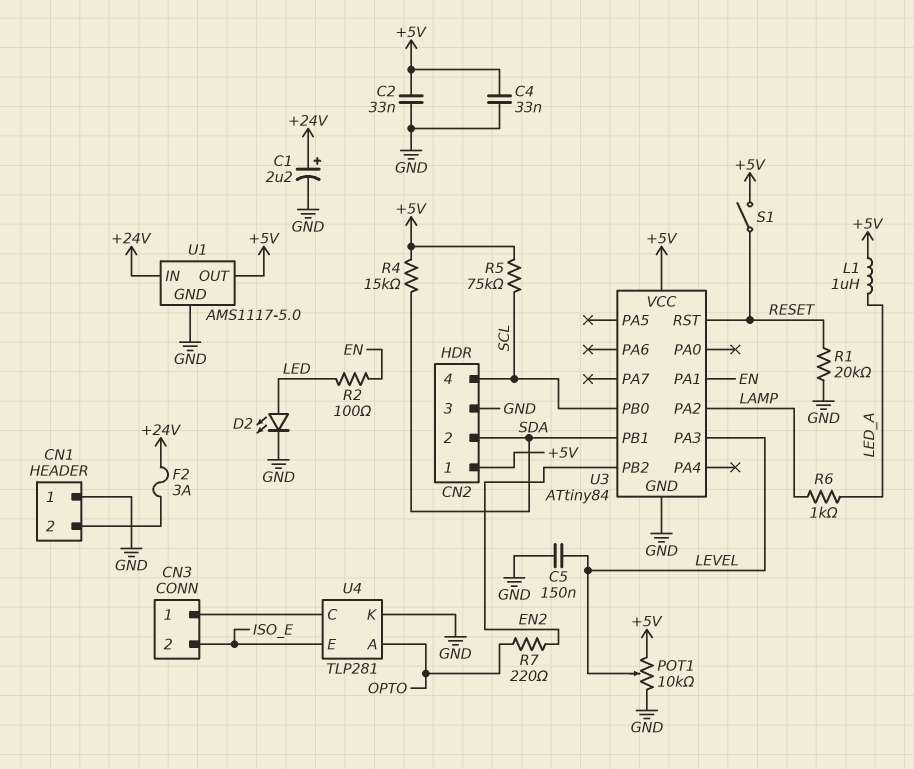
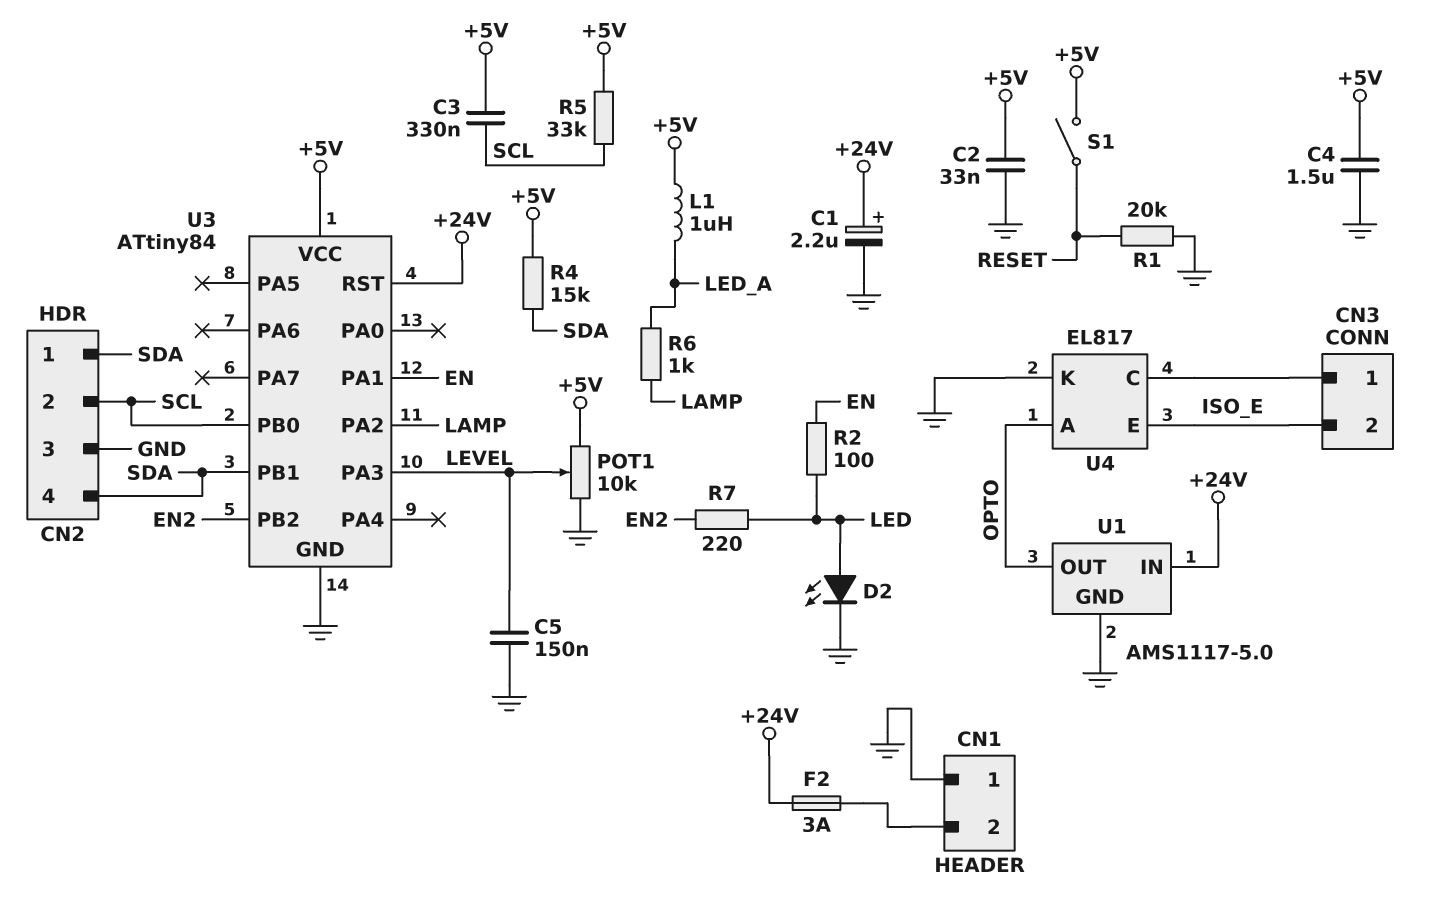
C3: none -> 330nF (+5V, SCL)
C4: 33nF (+5V, GND) -> 1.5uF (+5V, GND)
CN2 pin 1: +5V -> SDA
CN2 pin 2: SDA -> SCL
CN2 pin 4: SCL -> SDA
R5: 75k (+5V, SCL) -> 33k (+5V, SCL)
R7: 220 (EN2, OPTO) -> 220 (EN2, LED)
U1 pin OUT: +5V -> OPTO
U3 pin RST: RESET -> +24V
U4: TLP281 -> EL817

